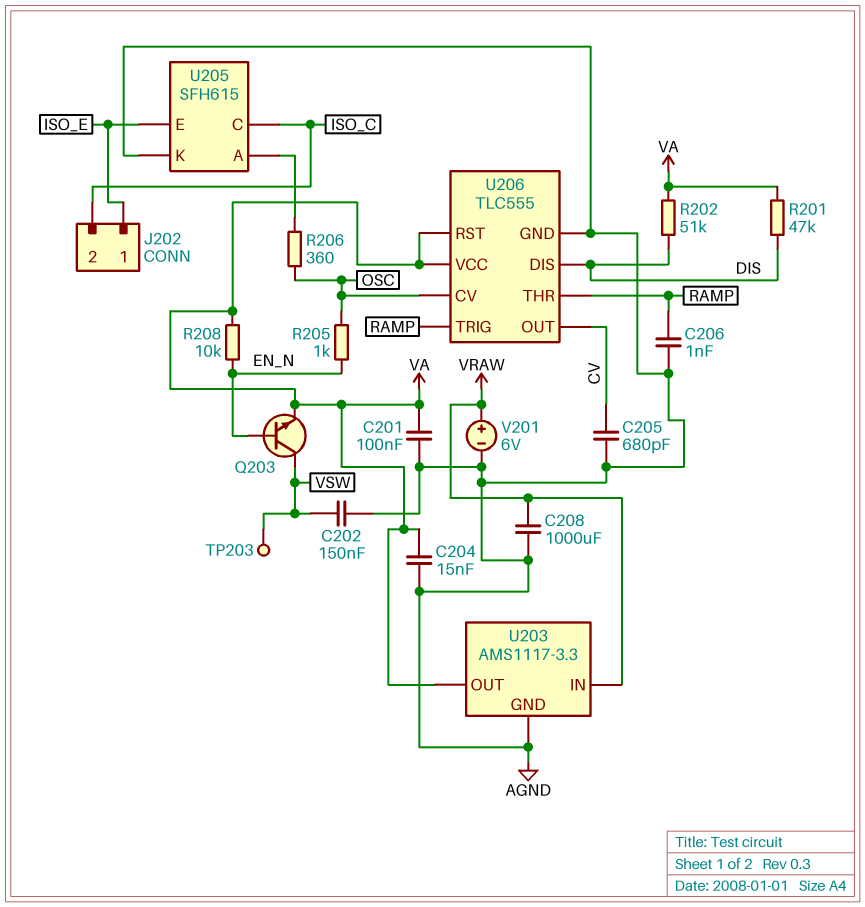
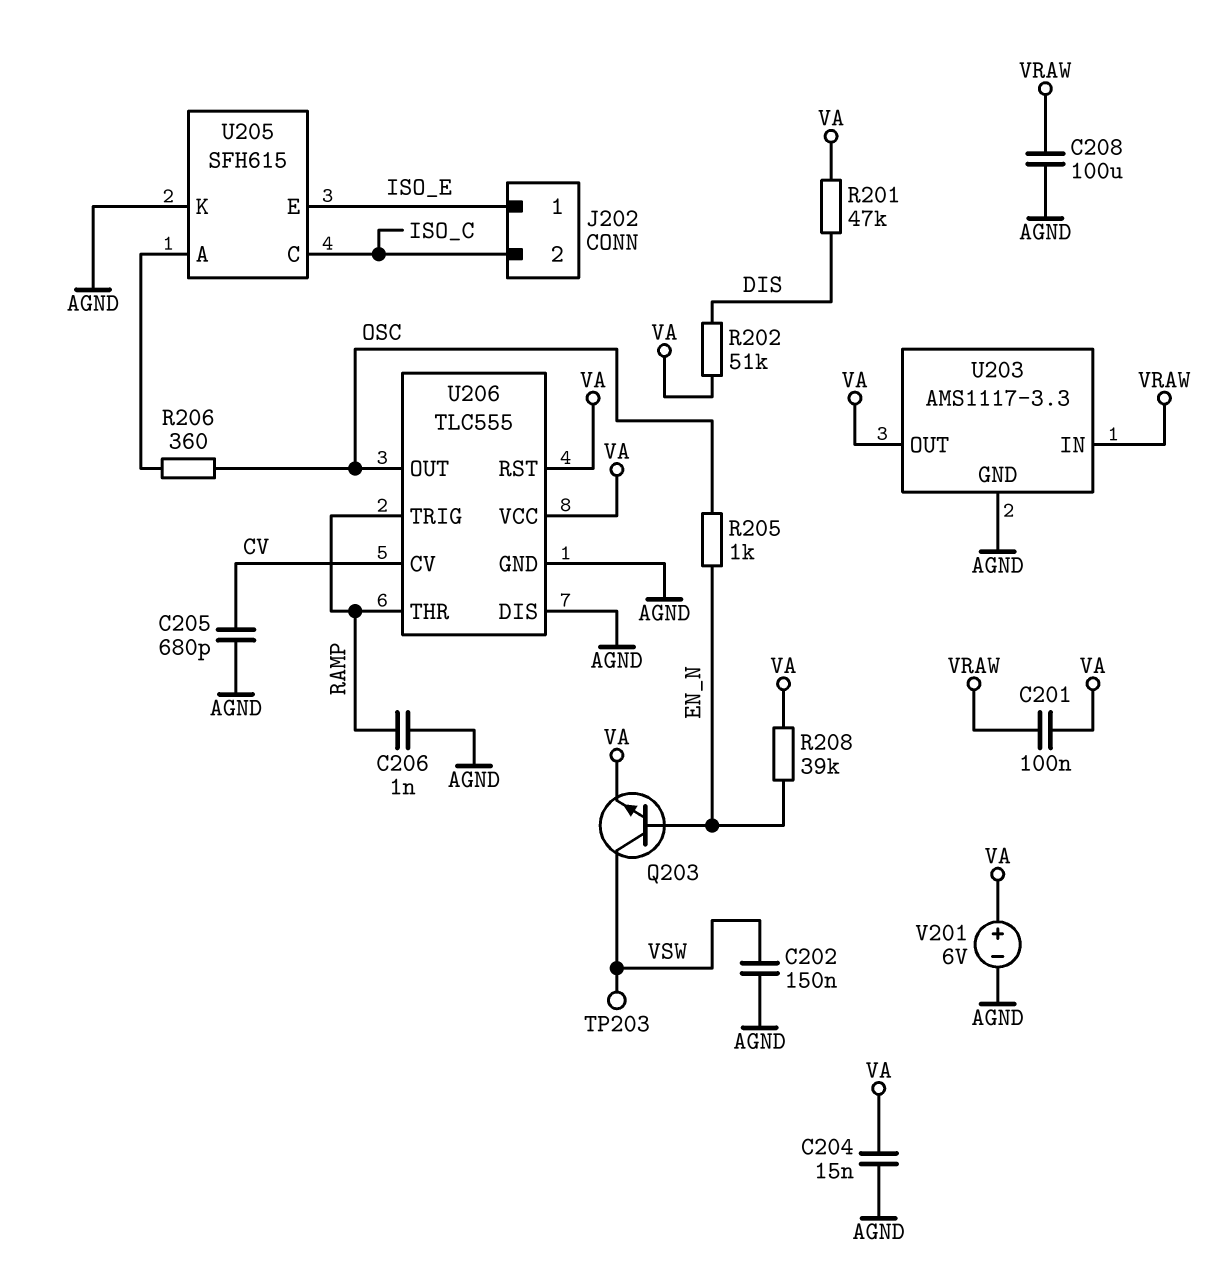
C201: 100nF (AGND, VA) -> 100nF (VA, VRAW)
C208: 1000uF (AGND, VRAW) -> 100uF (AGND, VRAW)
R208: 10k (EN_N, VA) -> 39k (EN_N, VA)
U206 pin CV: OSC -> CV
U206 pin DIS: DIS -> AGND
U206 pin OUT: CV -> OSC
V201: 6V (plus VRAW, minus AGND) -> 6V (plus VA, minus AGND)

